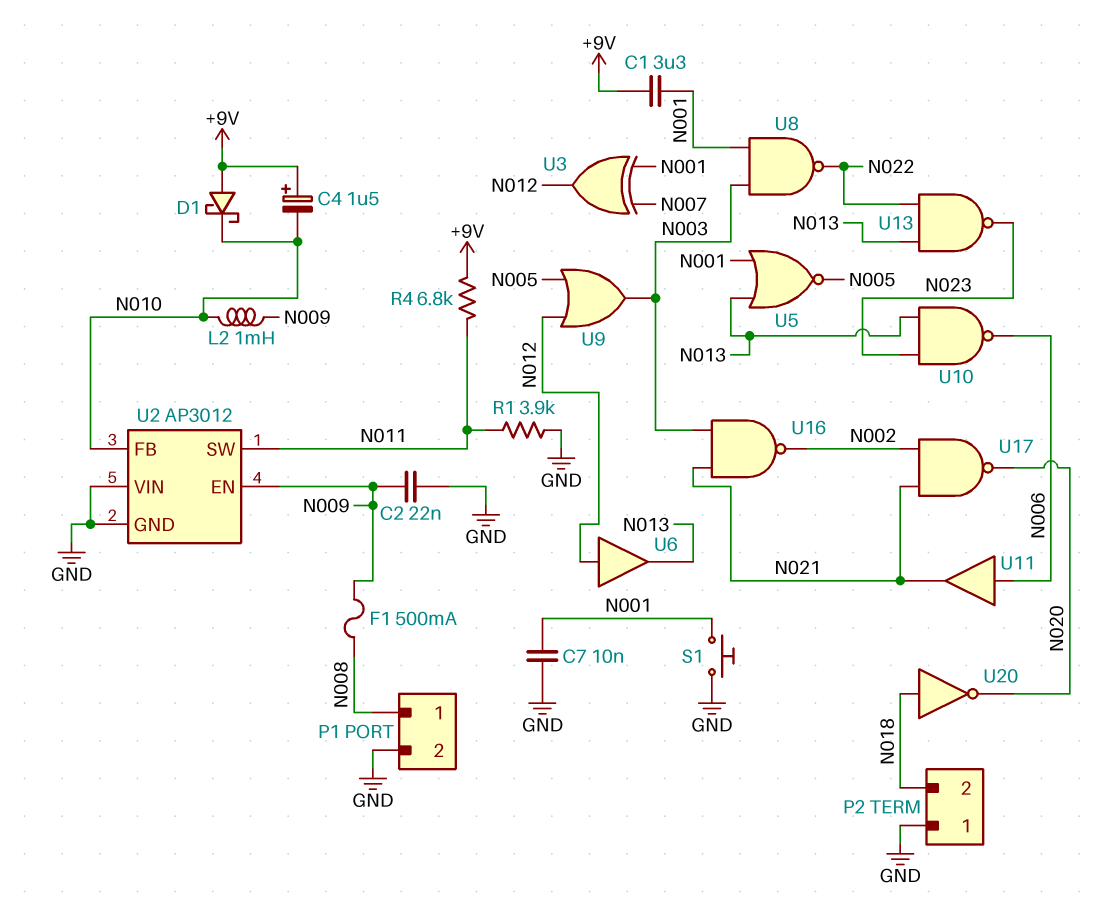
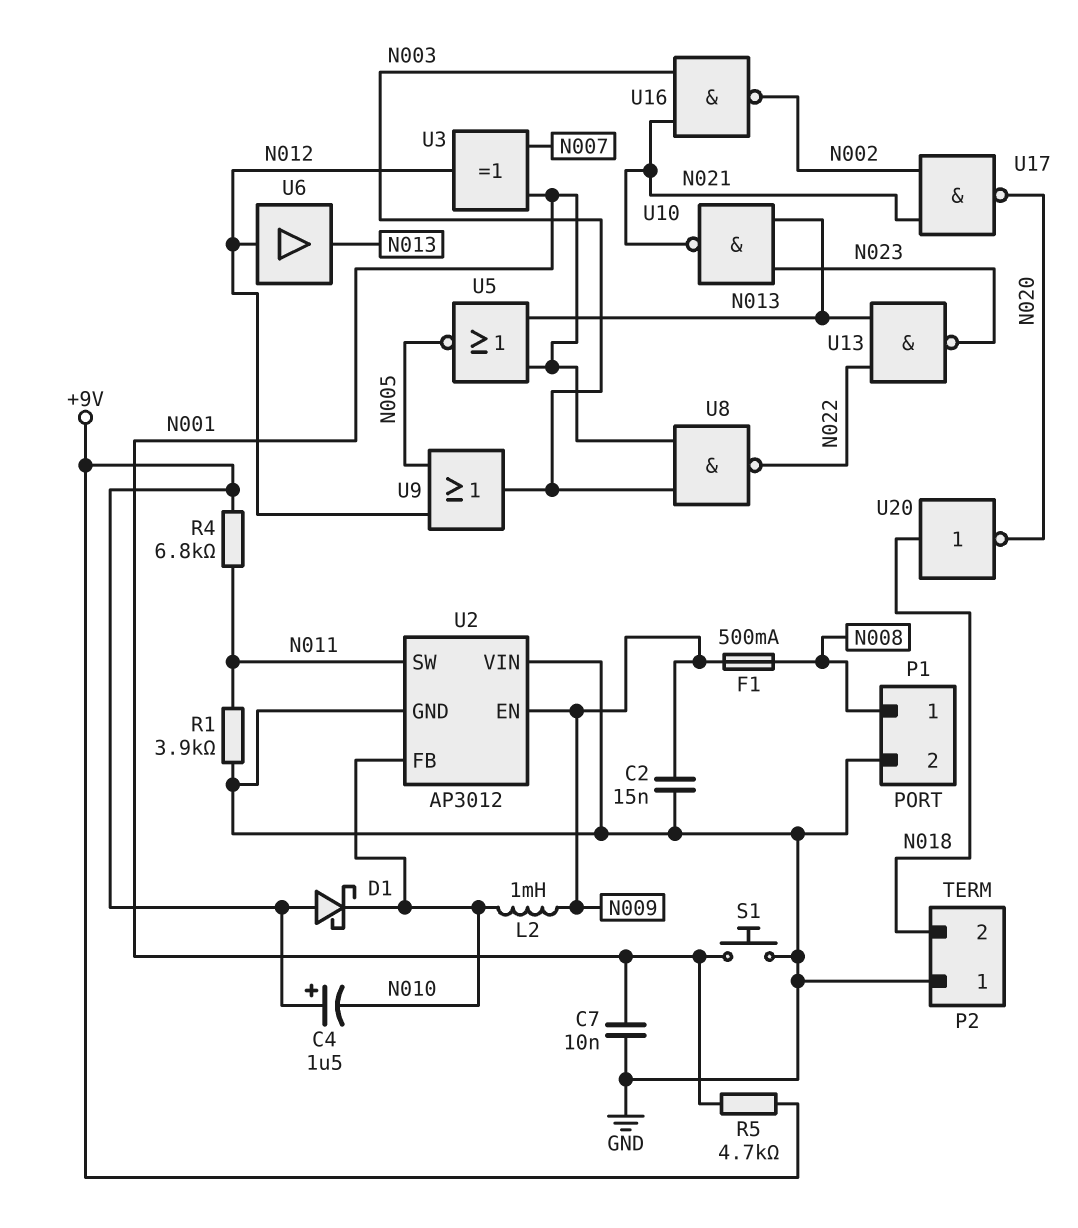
C1: 3.3uF (+9V, N001) -> none
C2: 22nF (GND, N009) -> 15nF (GND, N009)
R5: none -> 4.7k (+9V, N001)
U10: NAND (in N013, in N023, out N006) -> NAND (in N013, in N023, out N021)
U11: buffer (in N006, out N021) -> none

